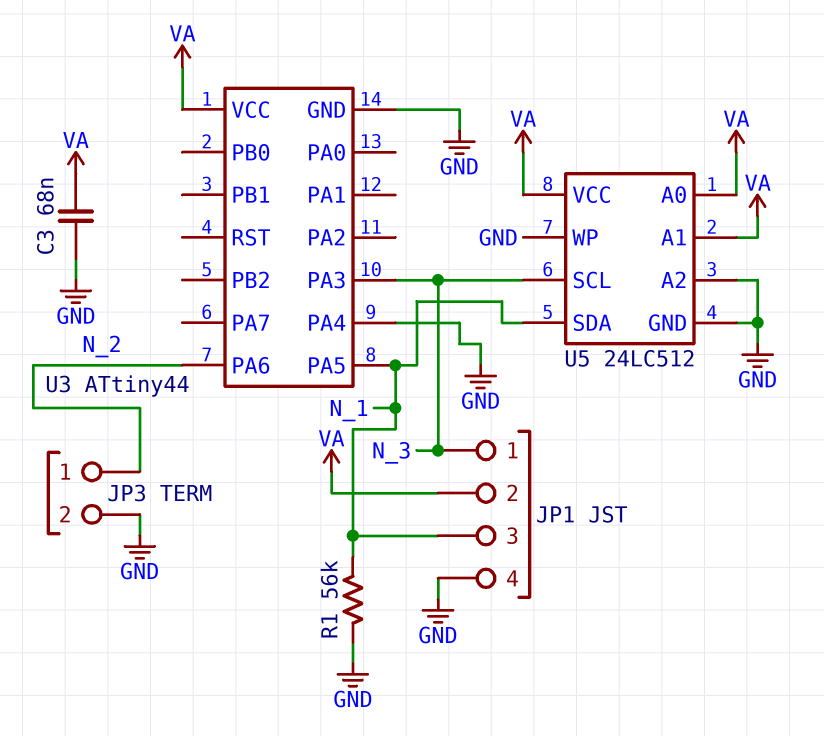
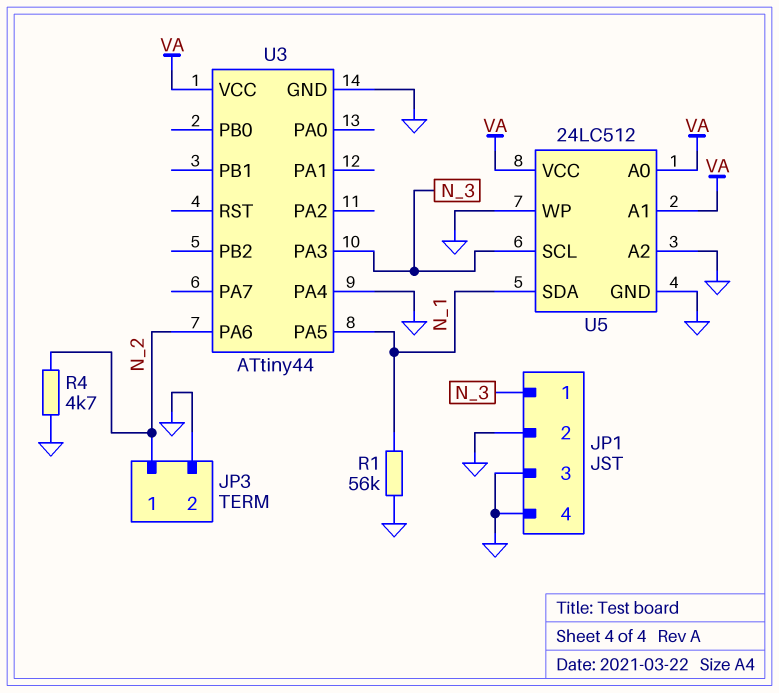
C3: 68nF (GND, VA) -> none
JP1 pin 2: VA -> GND
JP1 pin 3: N_1 -> GND
R4: none -> 4.7k (GND, N_2)

